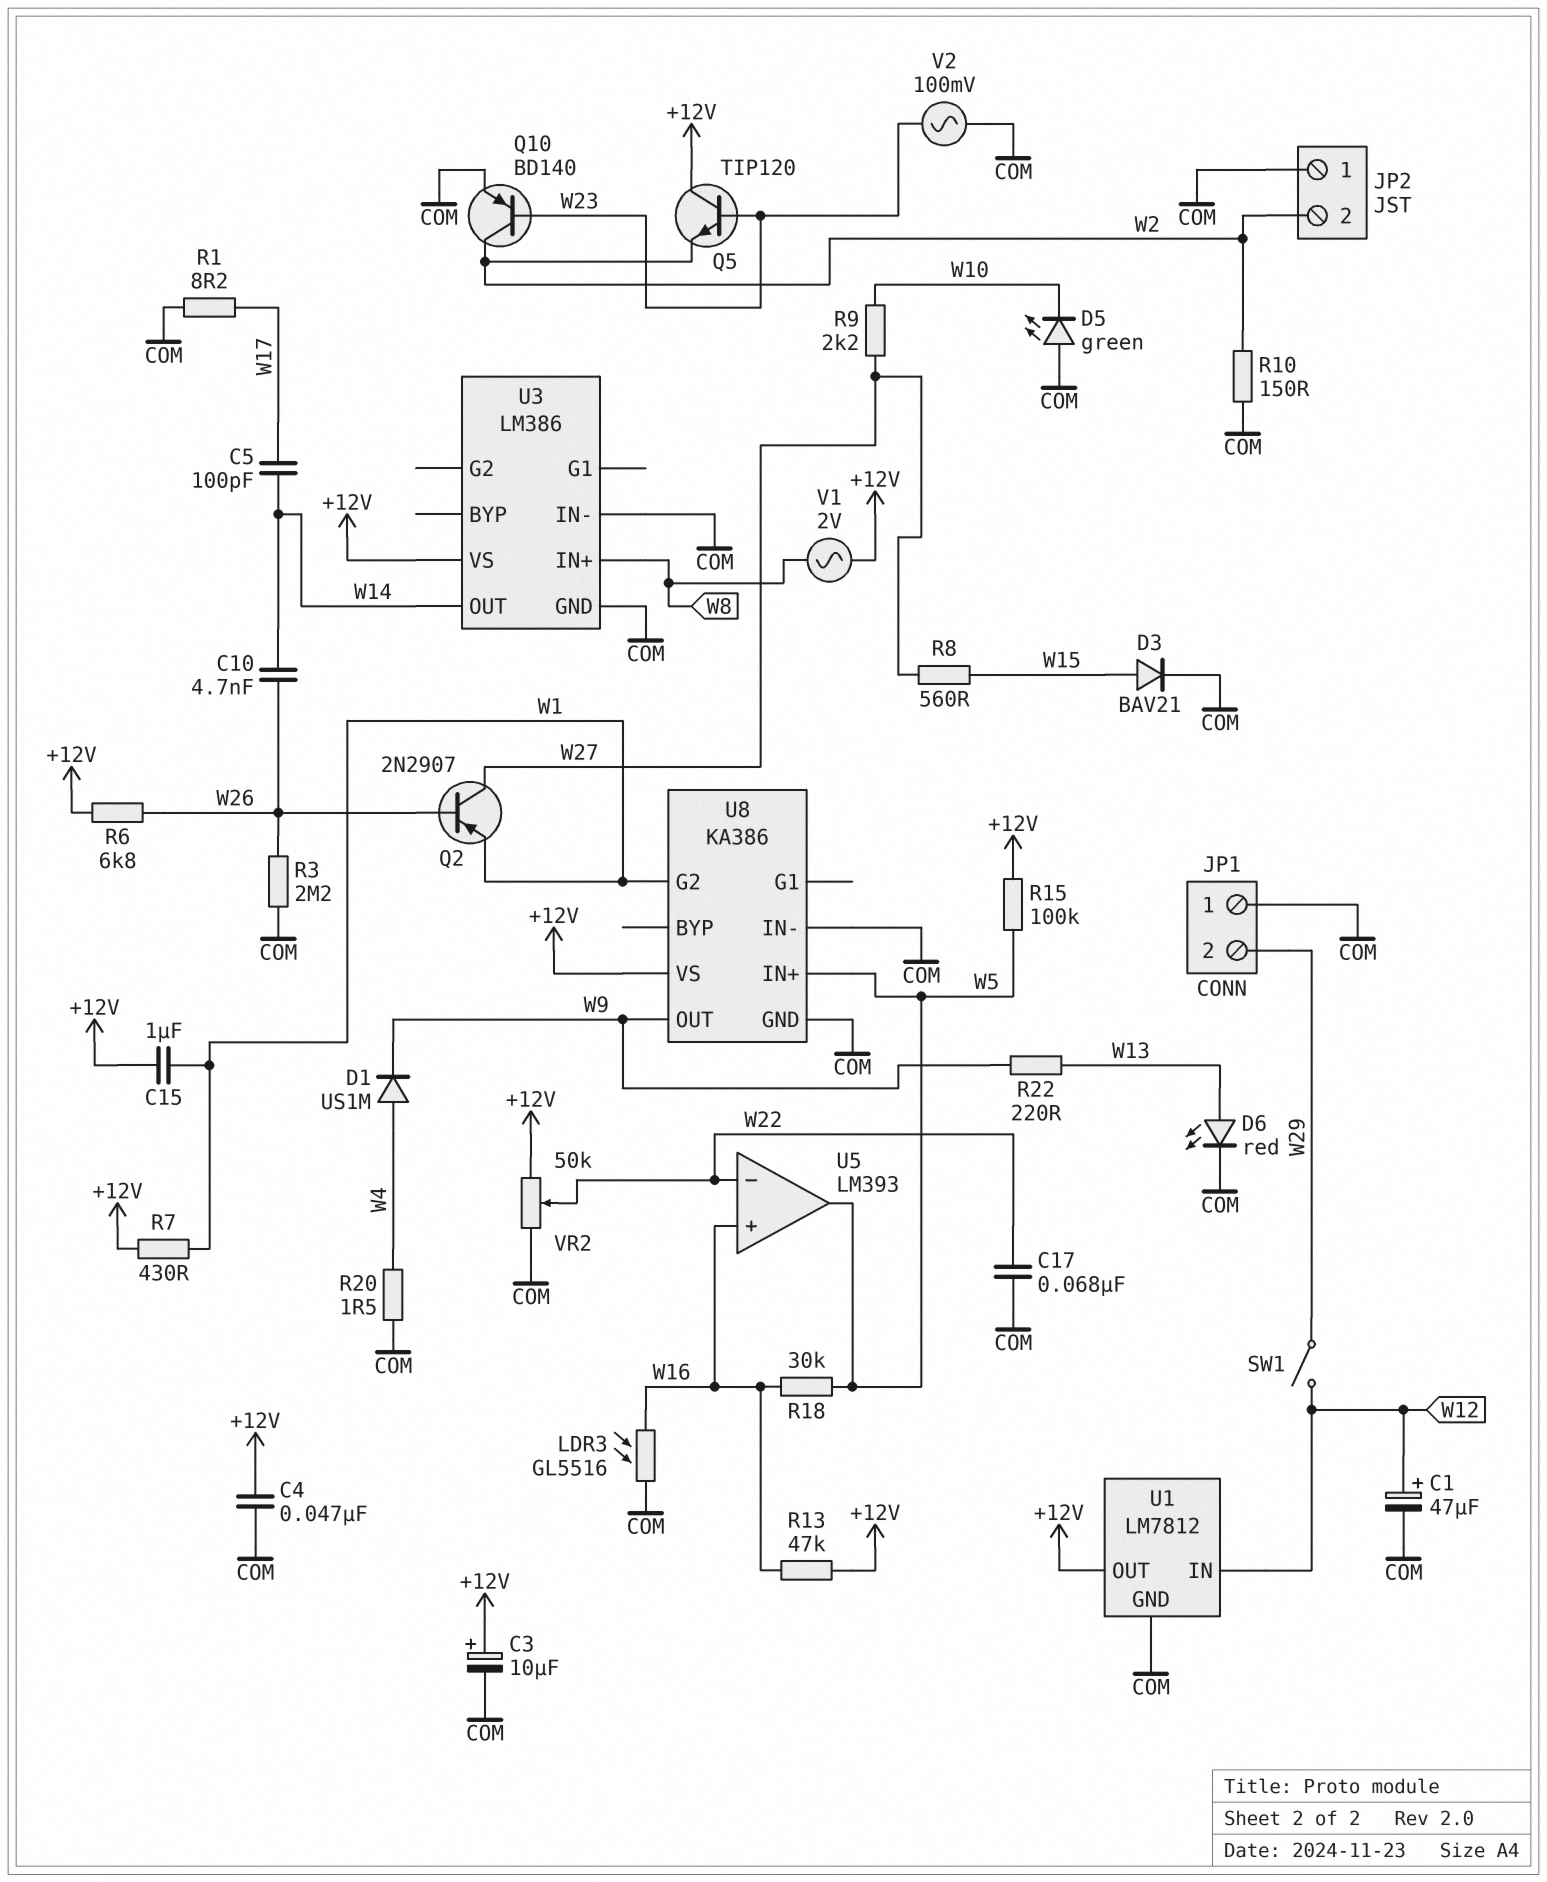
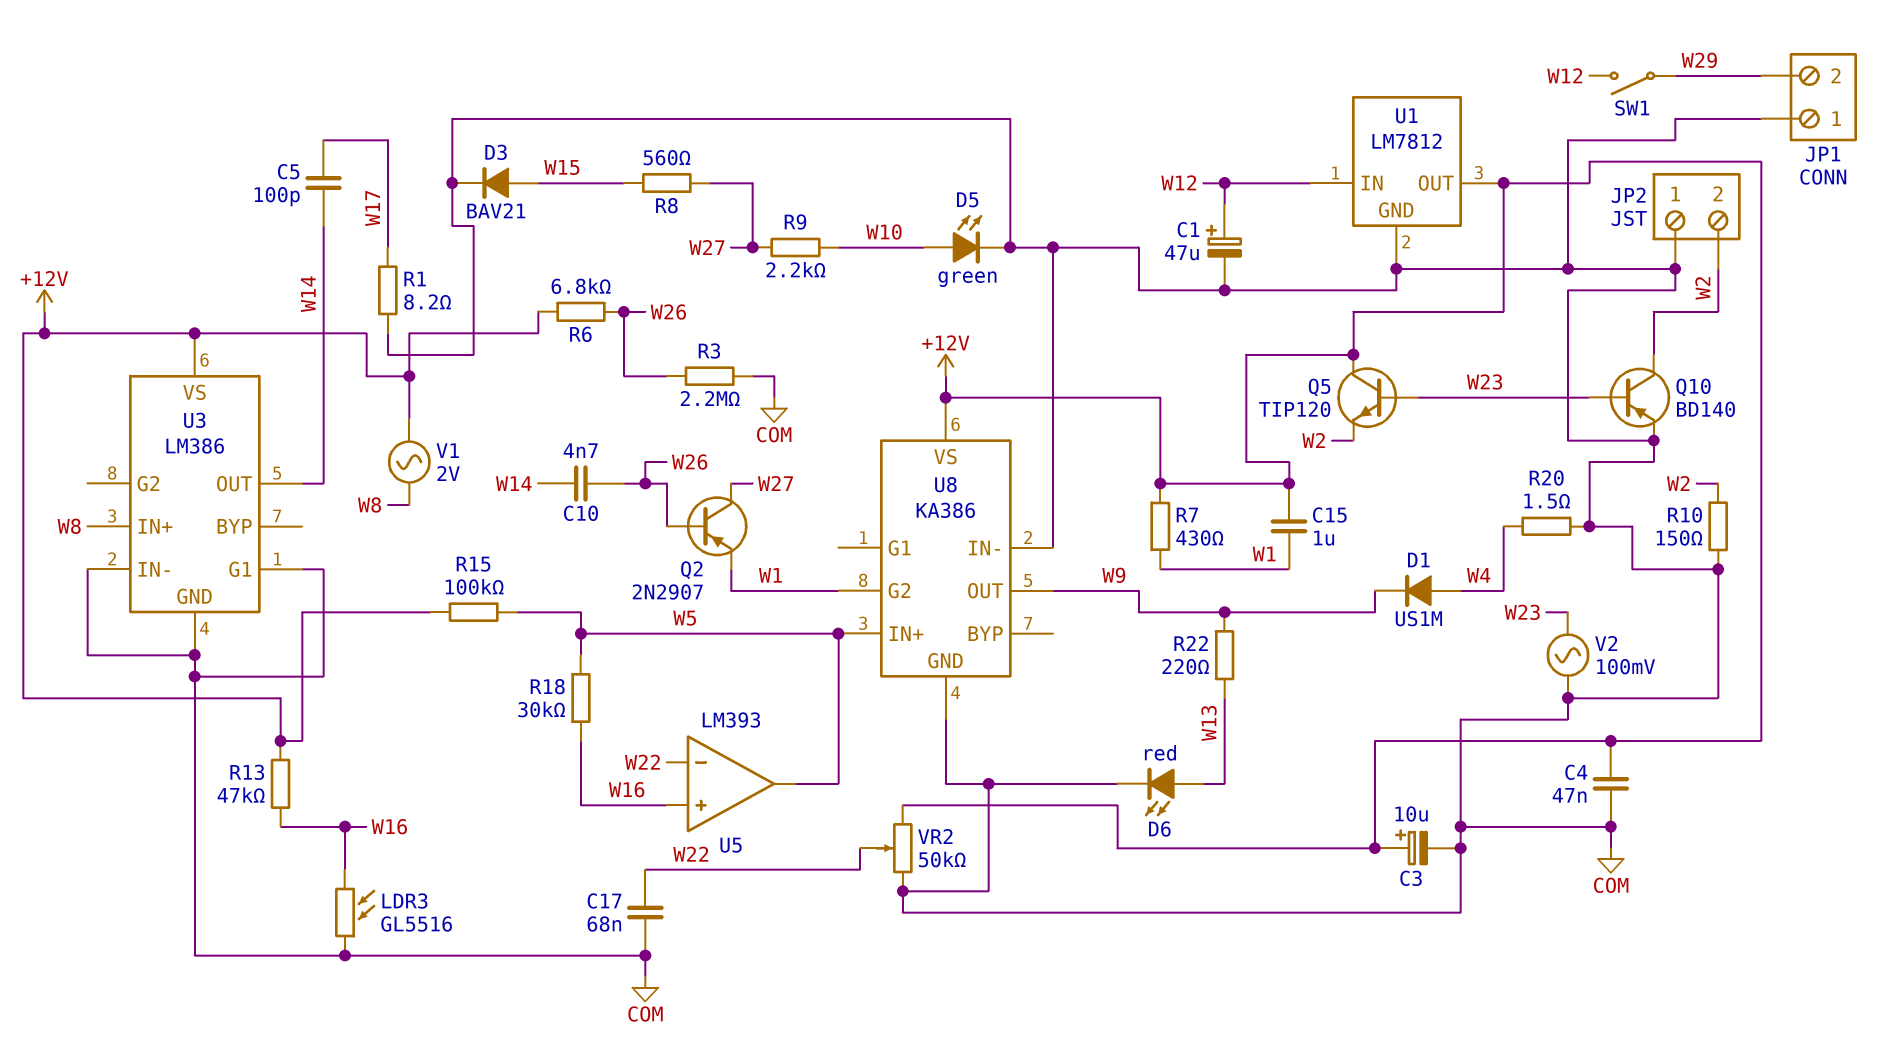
D5: LED green (A COM, K W10) -> LED green (A W10, K COM)
U3 pin G1: none -> COM

